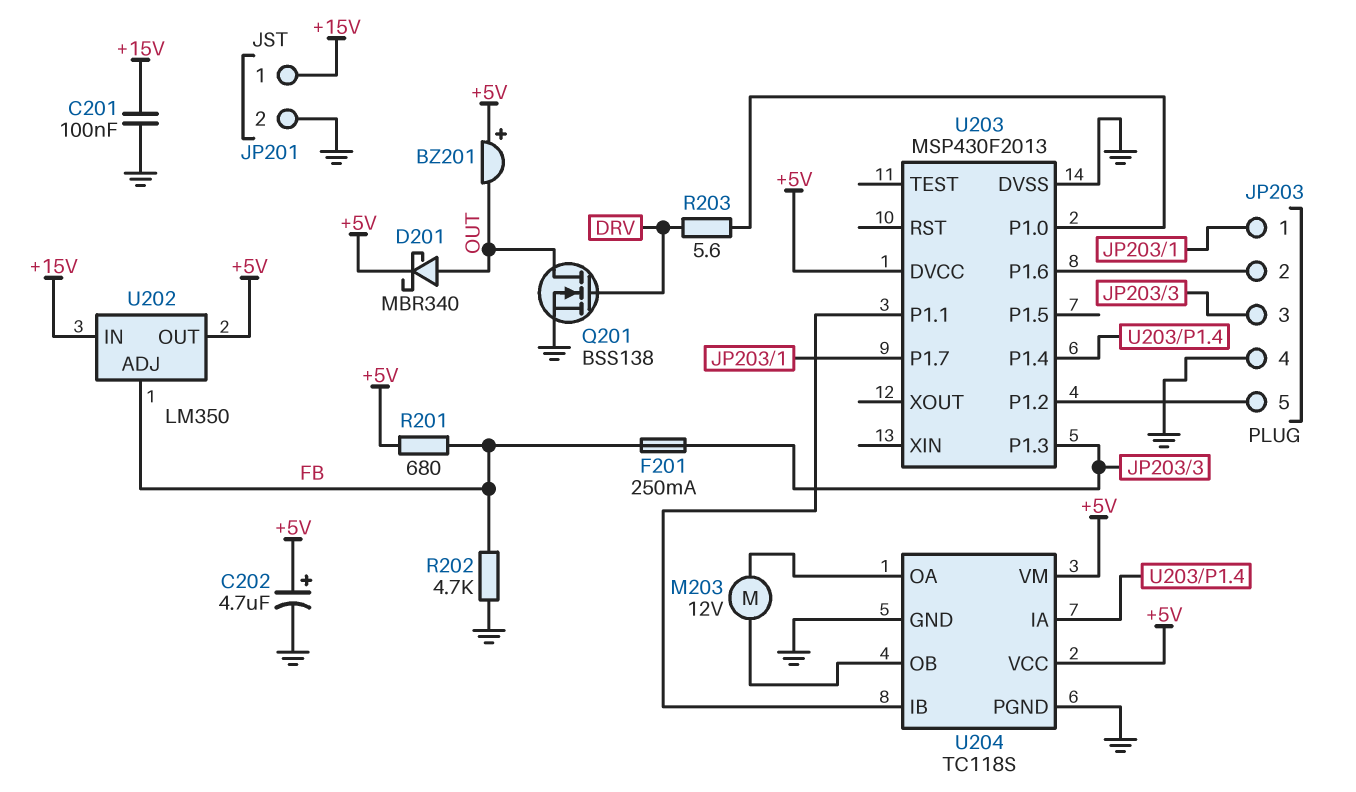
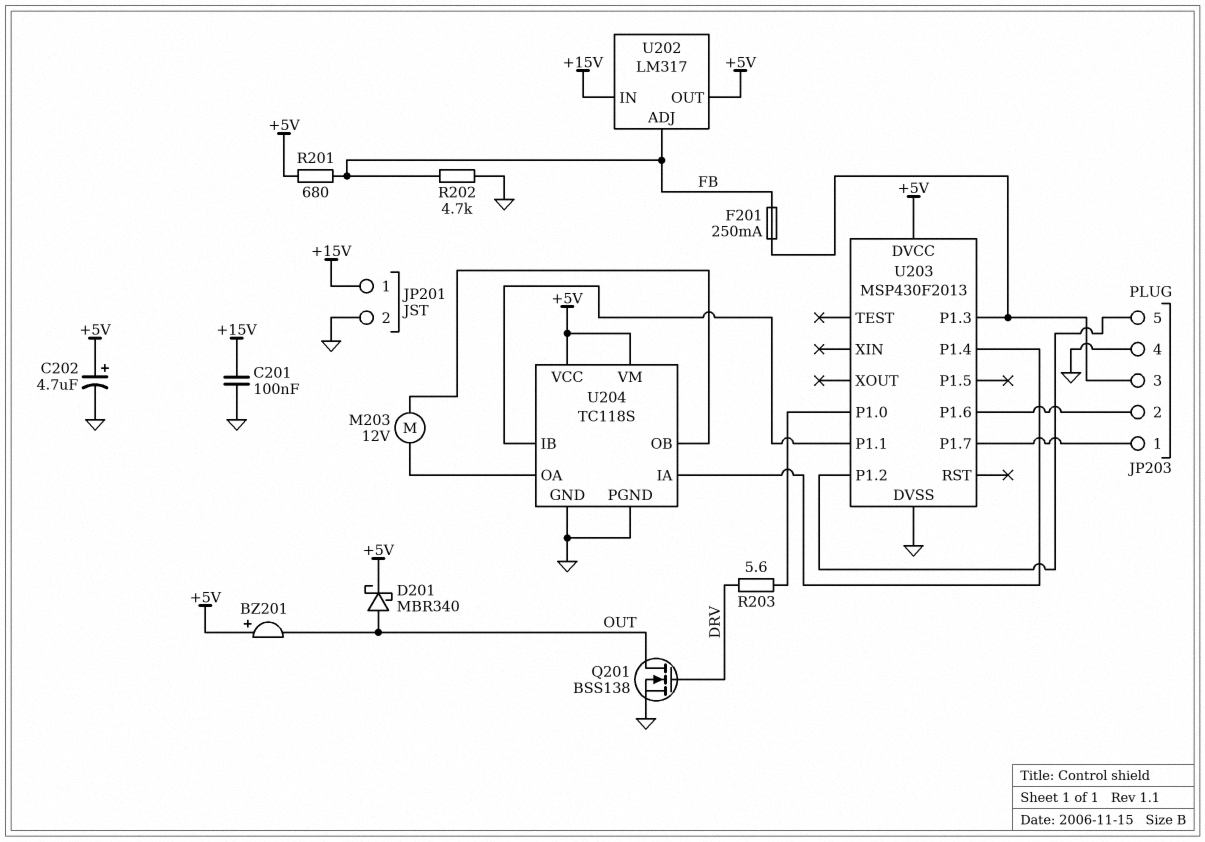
U202: LM350 -> LM317

